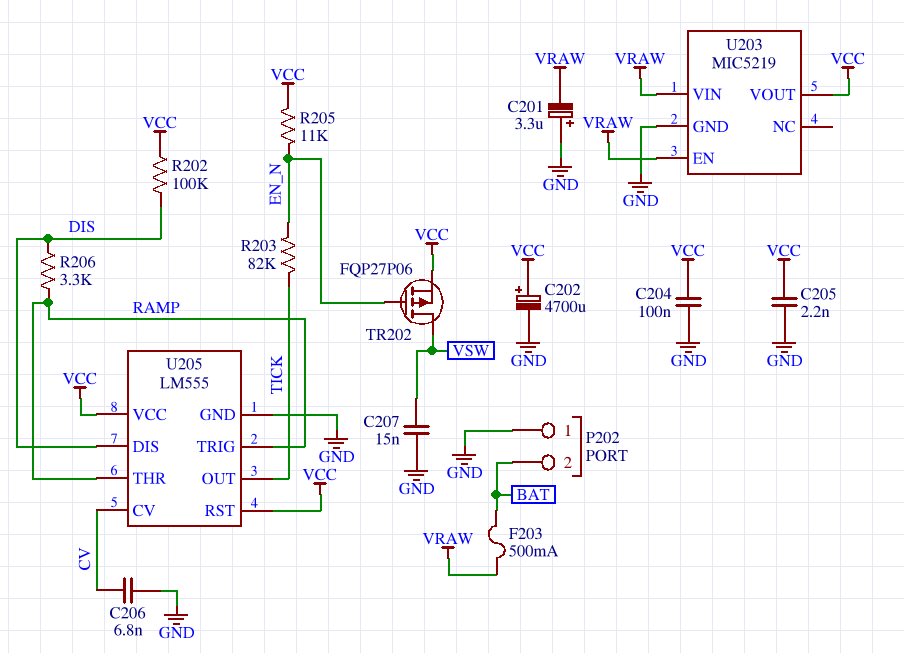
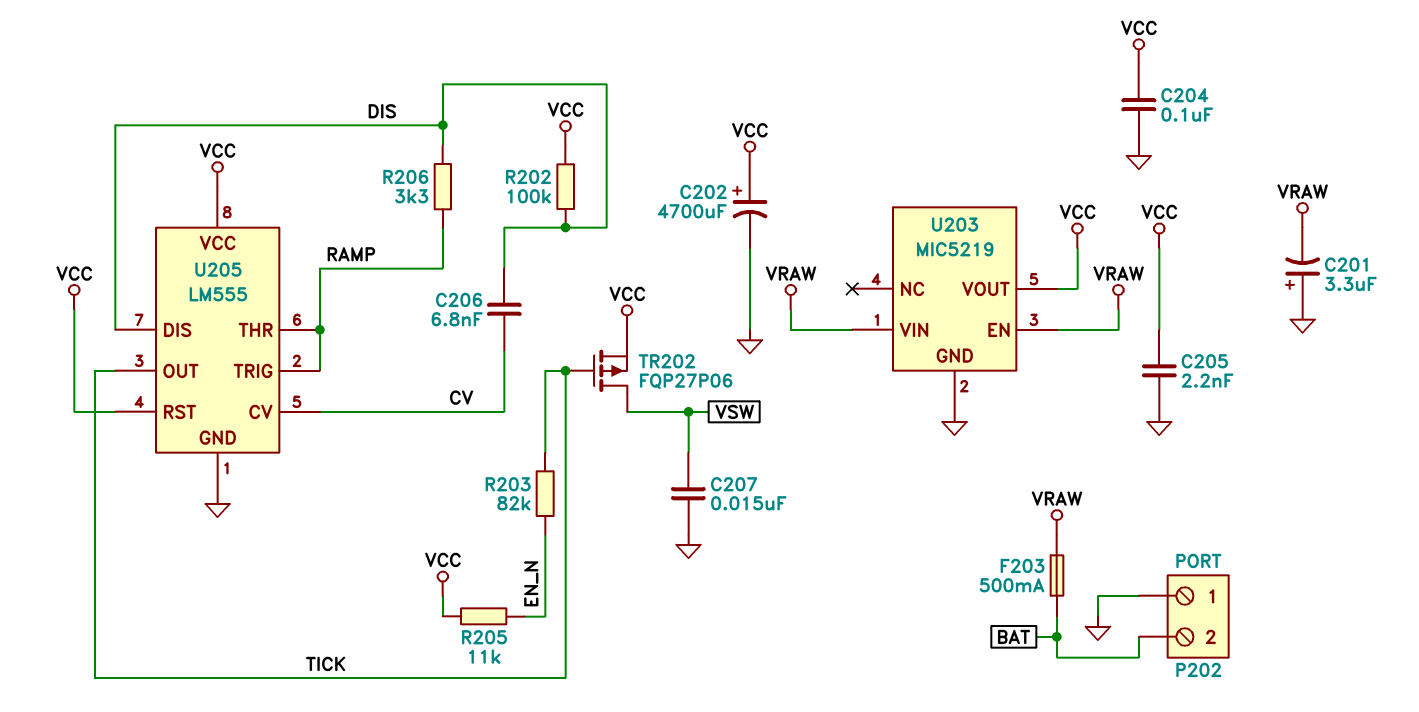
C206: 6.8nF (CV, GND) -> 6.8nF (CV, DIS)
TR202: PMOS FQP27P06 (G EN_N, D VSW, S VCC) -> PMOS FQP27P06 (G TICK, D VSW, S VCC)

